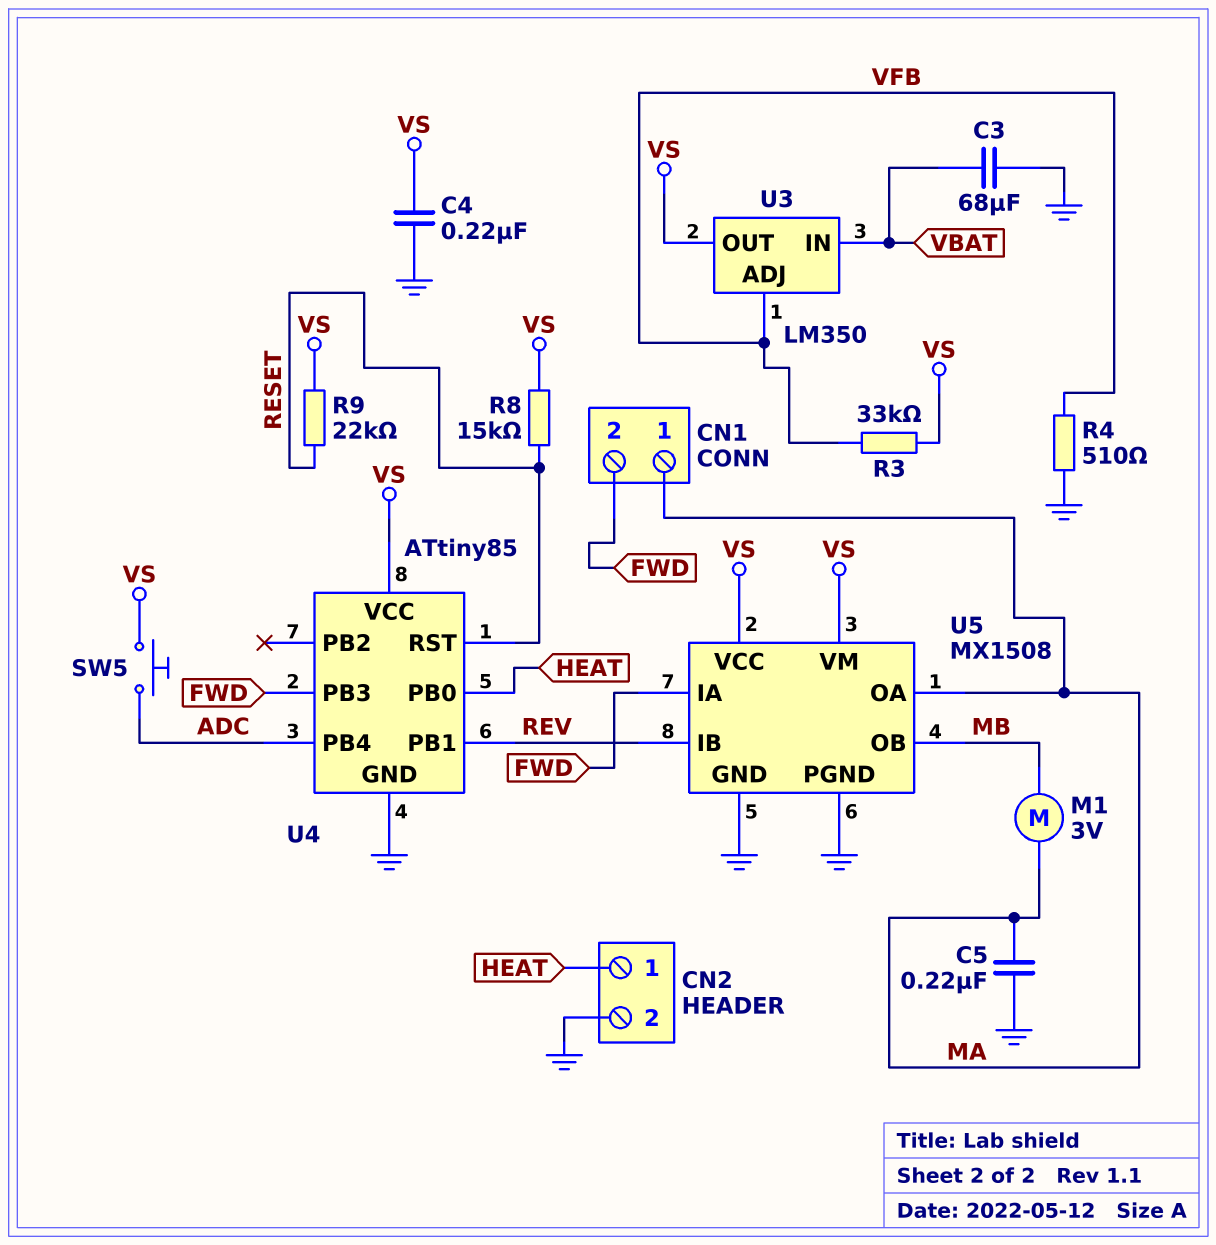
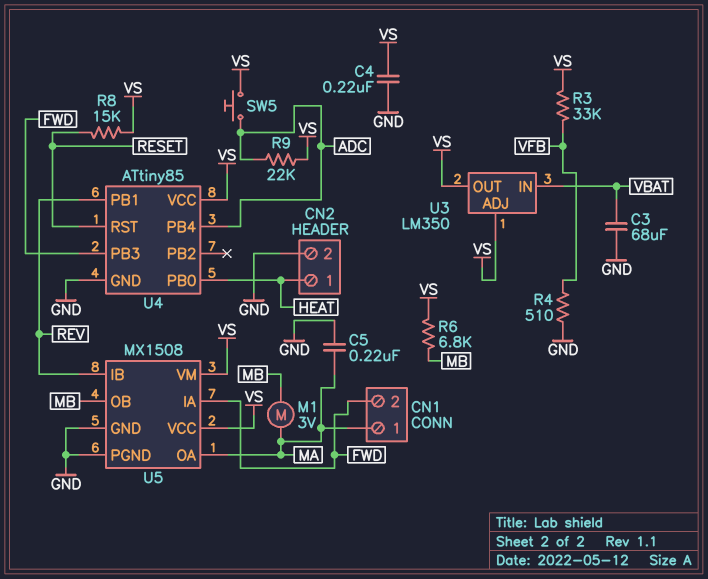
R6: none -> 6.8k (MB, VS)
R9: 22k (RESET, VS) -> 22k (ADC, VS)
U3 pin ADJ: VFB -> VS

